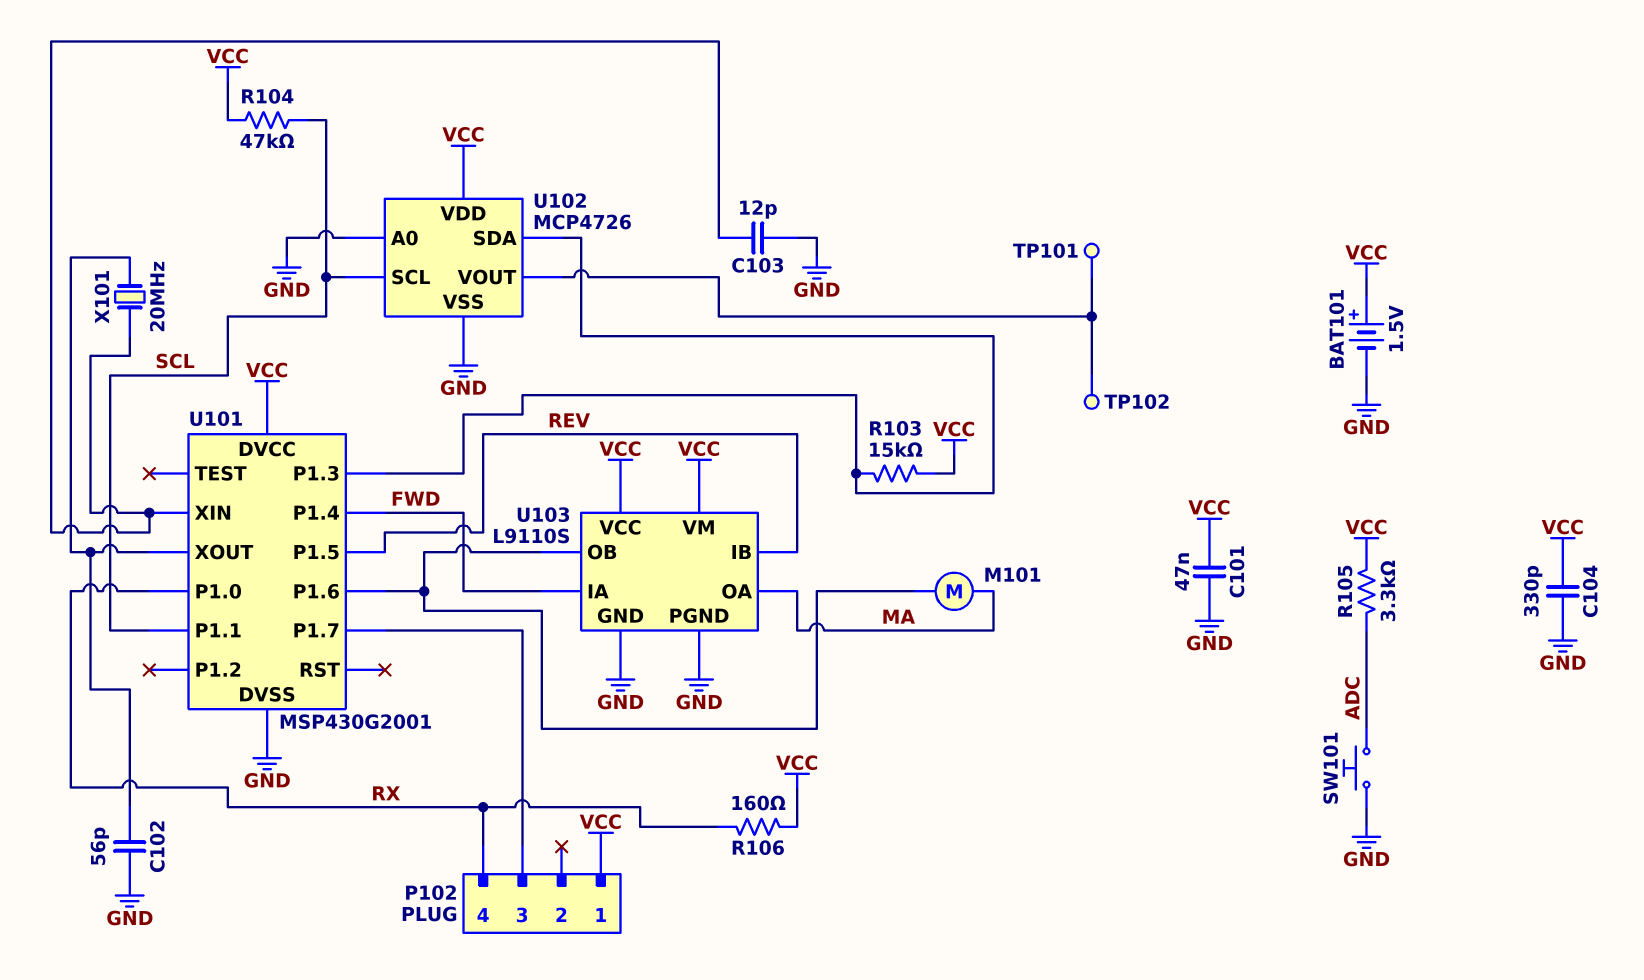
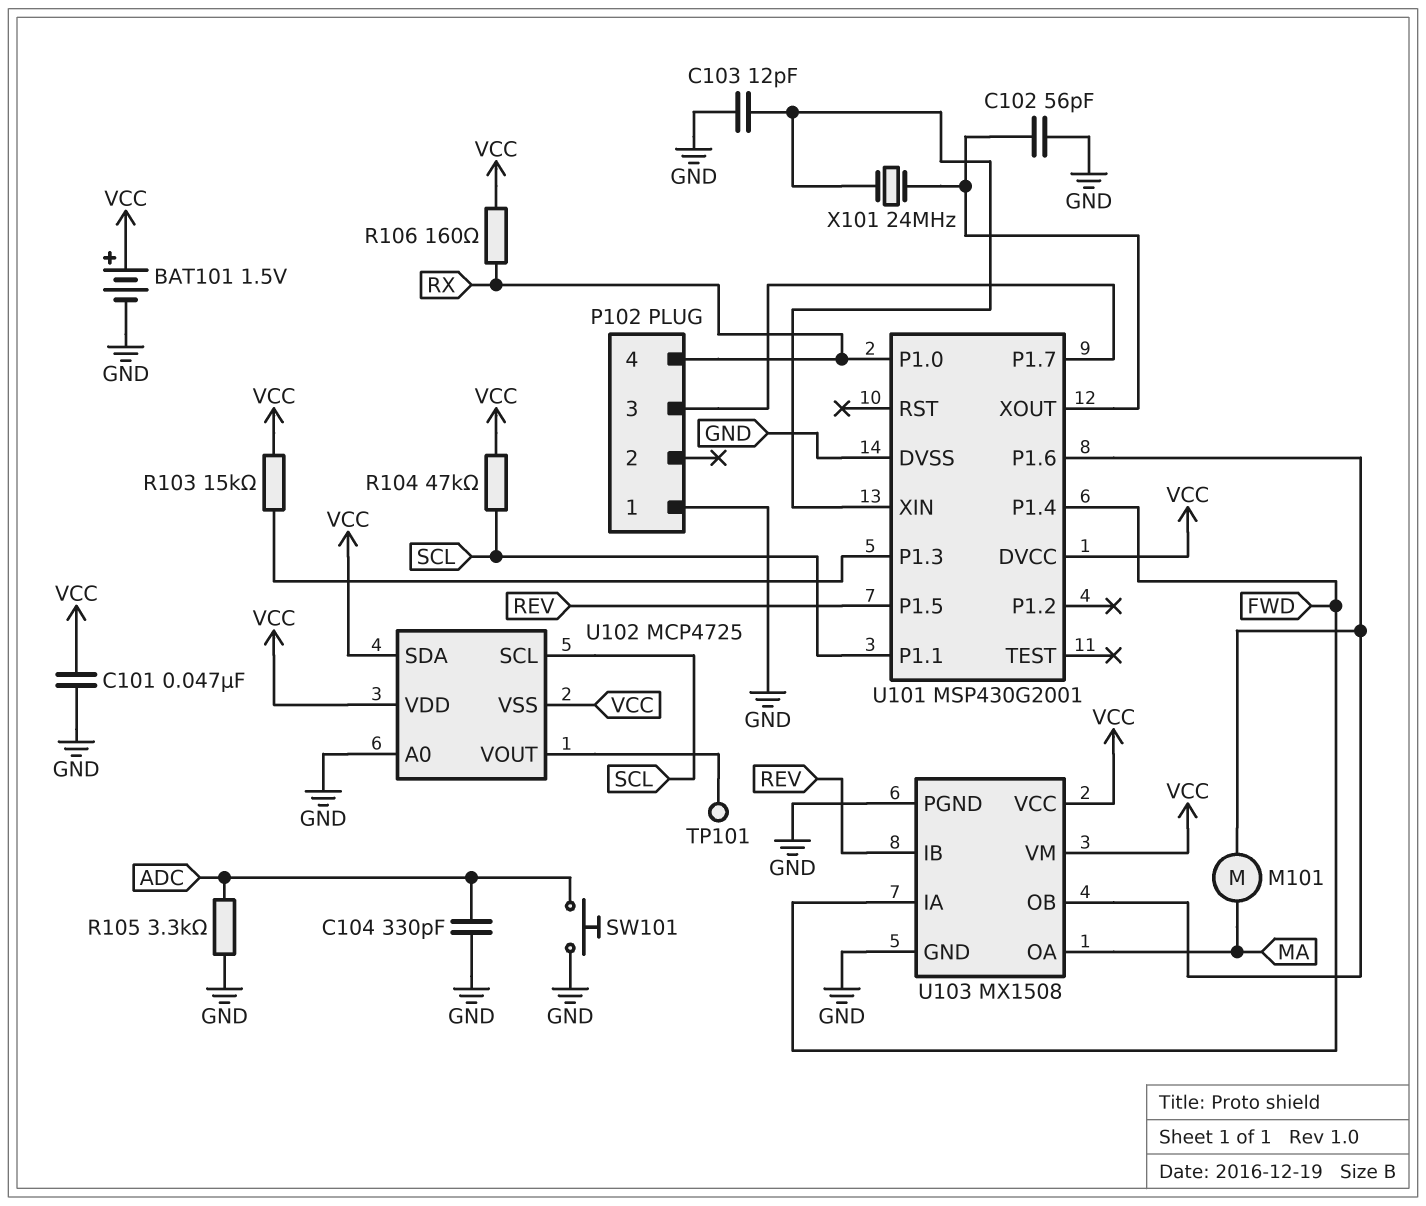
C104: 330pF (GND, VCC) -> 330pF (ADC, GND)
P102 pin 1: VCC -> GND
R105: 3.3k (ADC, VCC) -> 3.3k (ADC, GND)
TP102: test point (U102/VOUT) -> none
U102: MCP4726 -> MCP4725
U102 pin SDA: U101/P1.3 -> VCC
U102 pin VSS: GND -> VCC
U103: L9110S -> MX1508
X101: 20MHz (U101/XIN, U101/XOUT) -> 24MHz (U101/XIN, U101/XOUT)

